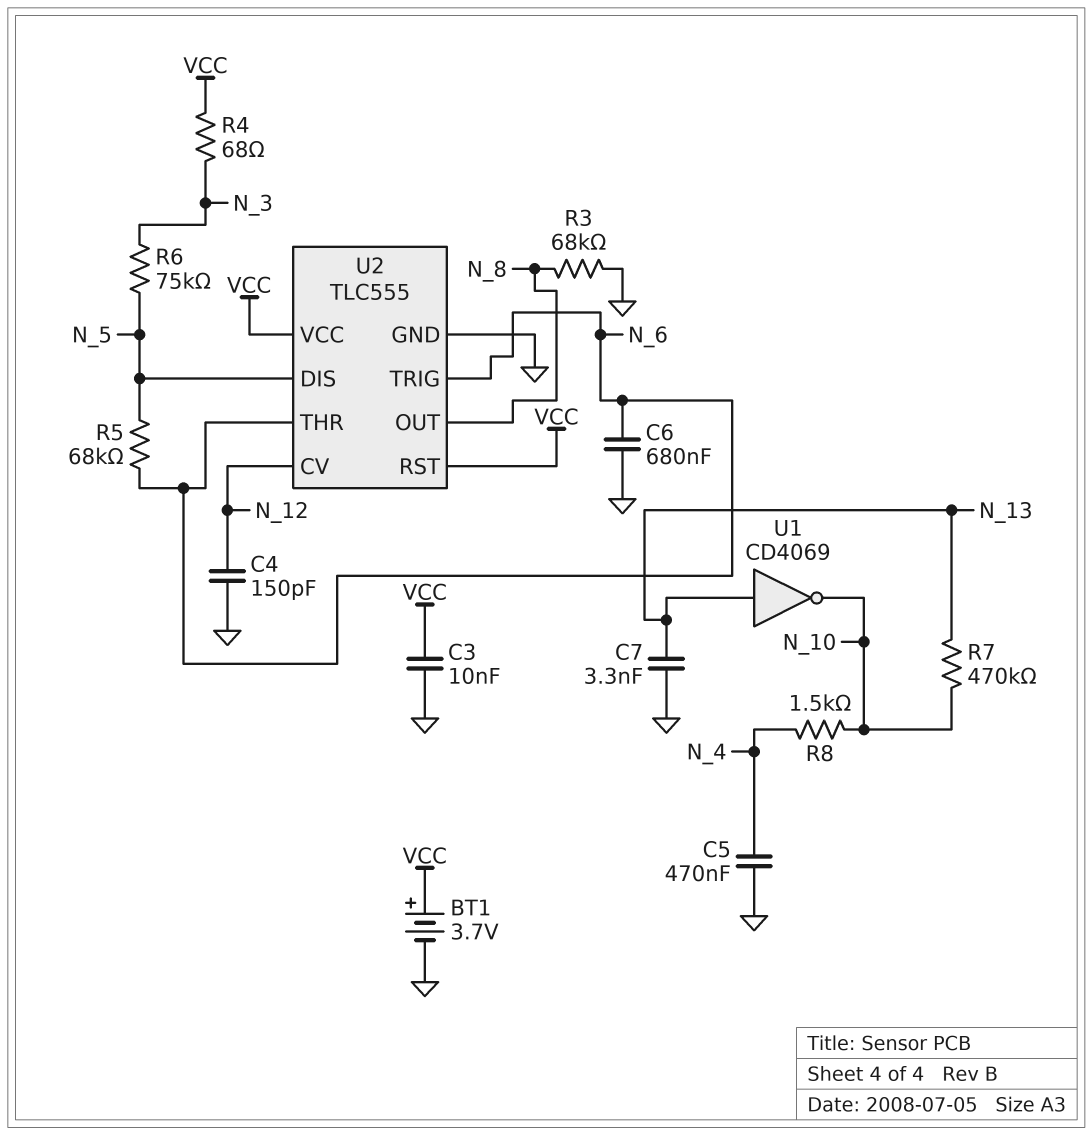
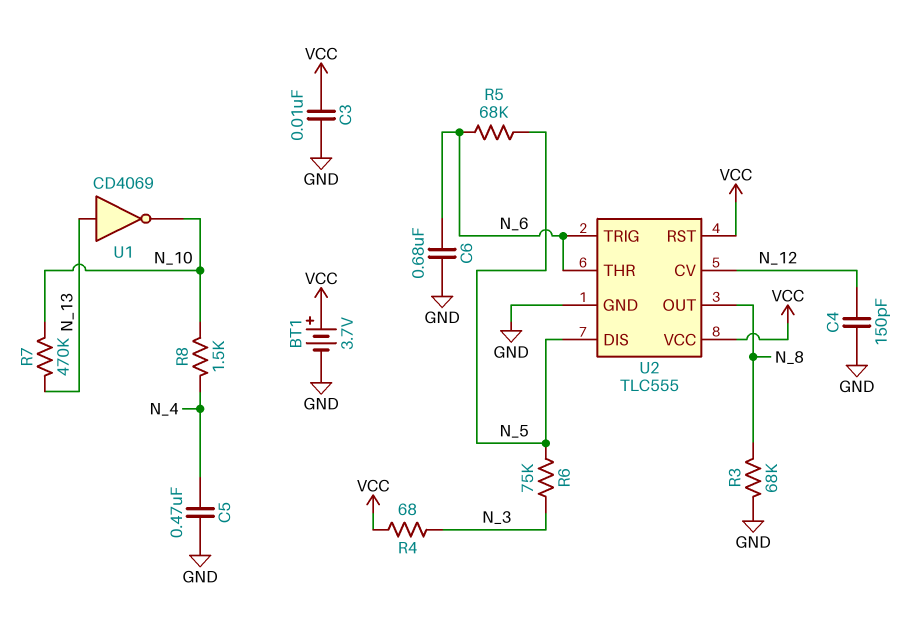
C7: 3.3nF (GND, N_13) -> none

